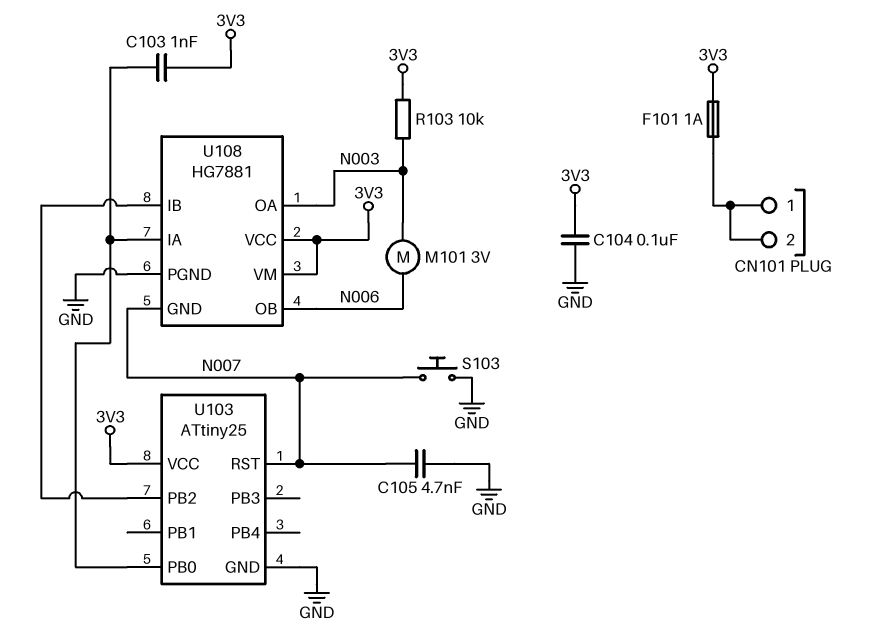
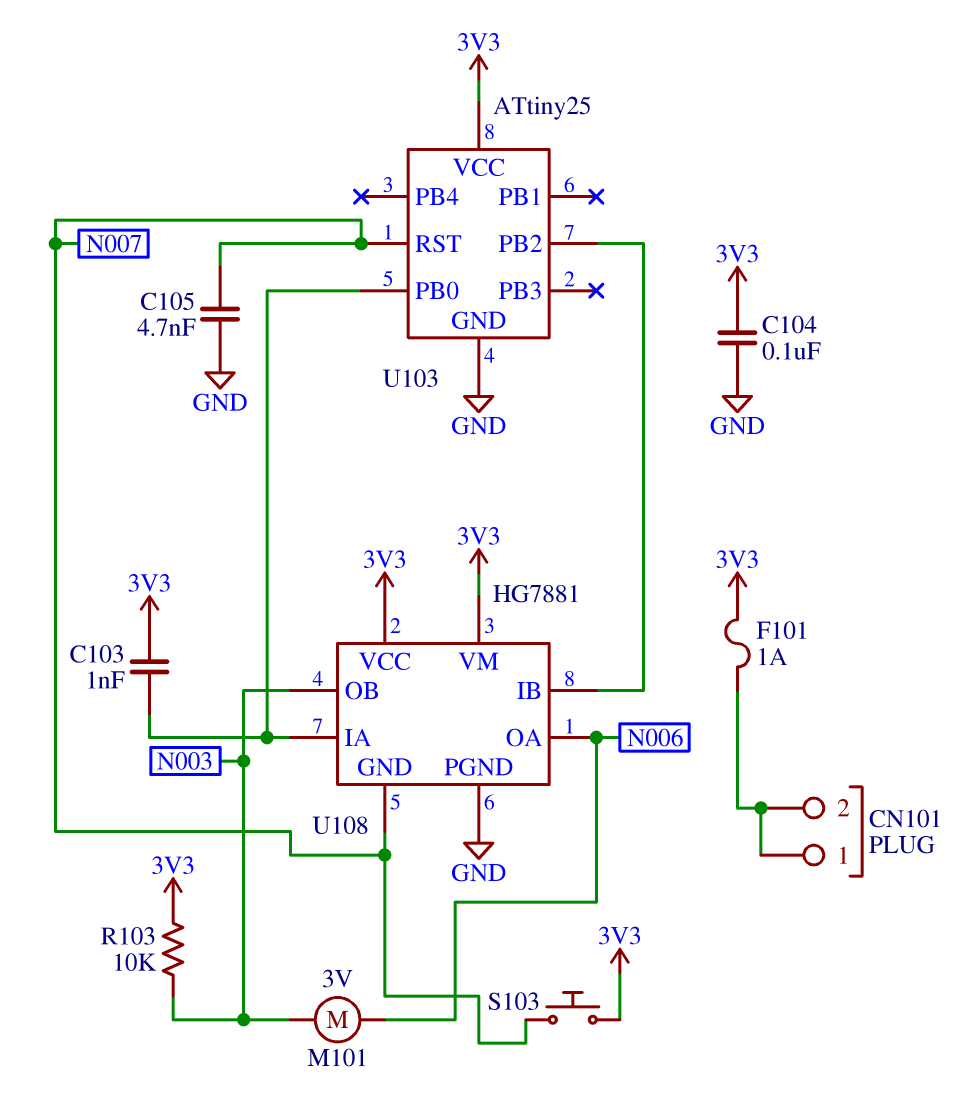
S103: button (GND, N007) -> button (3V3, N007)
U108 pin OA: N003 -> N006
U108 pin OB: N006 -> N003

